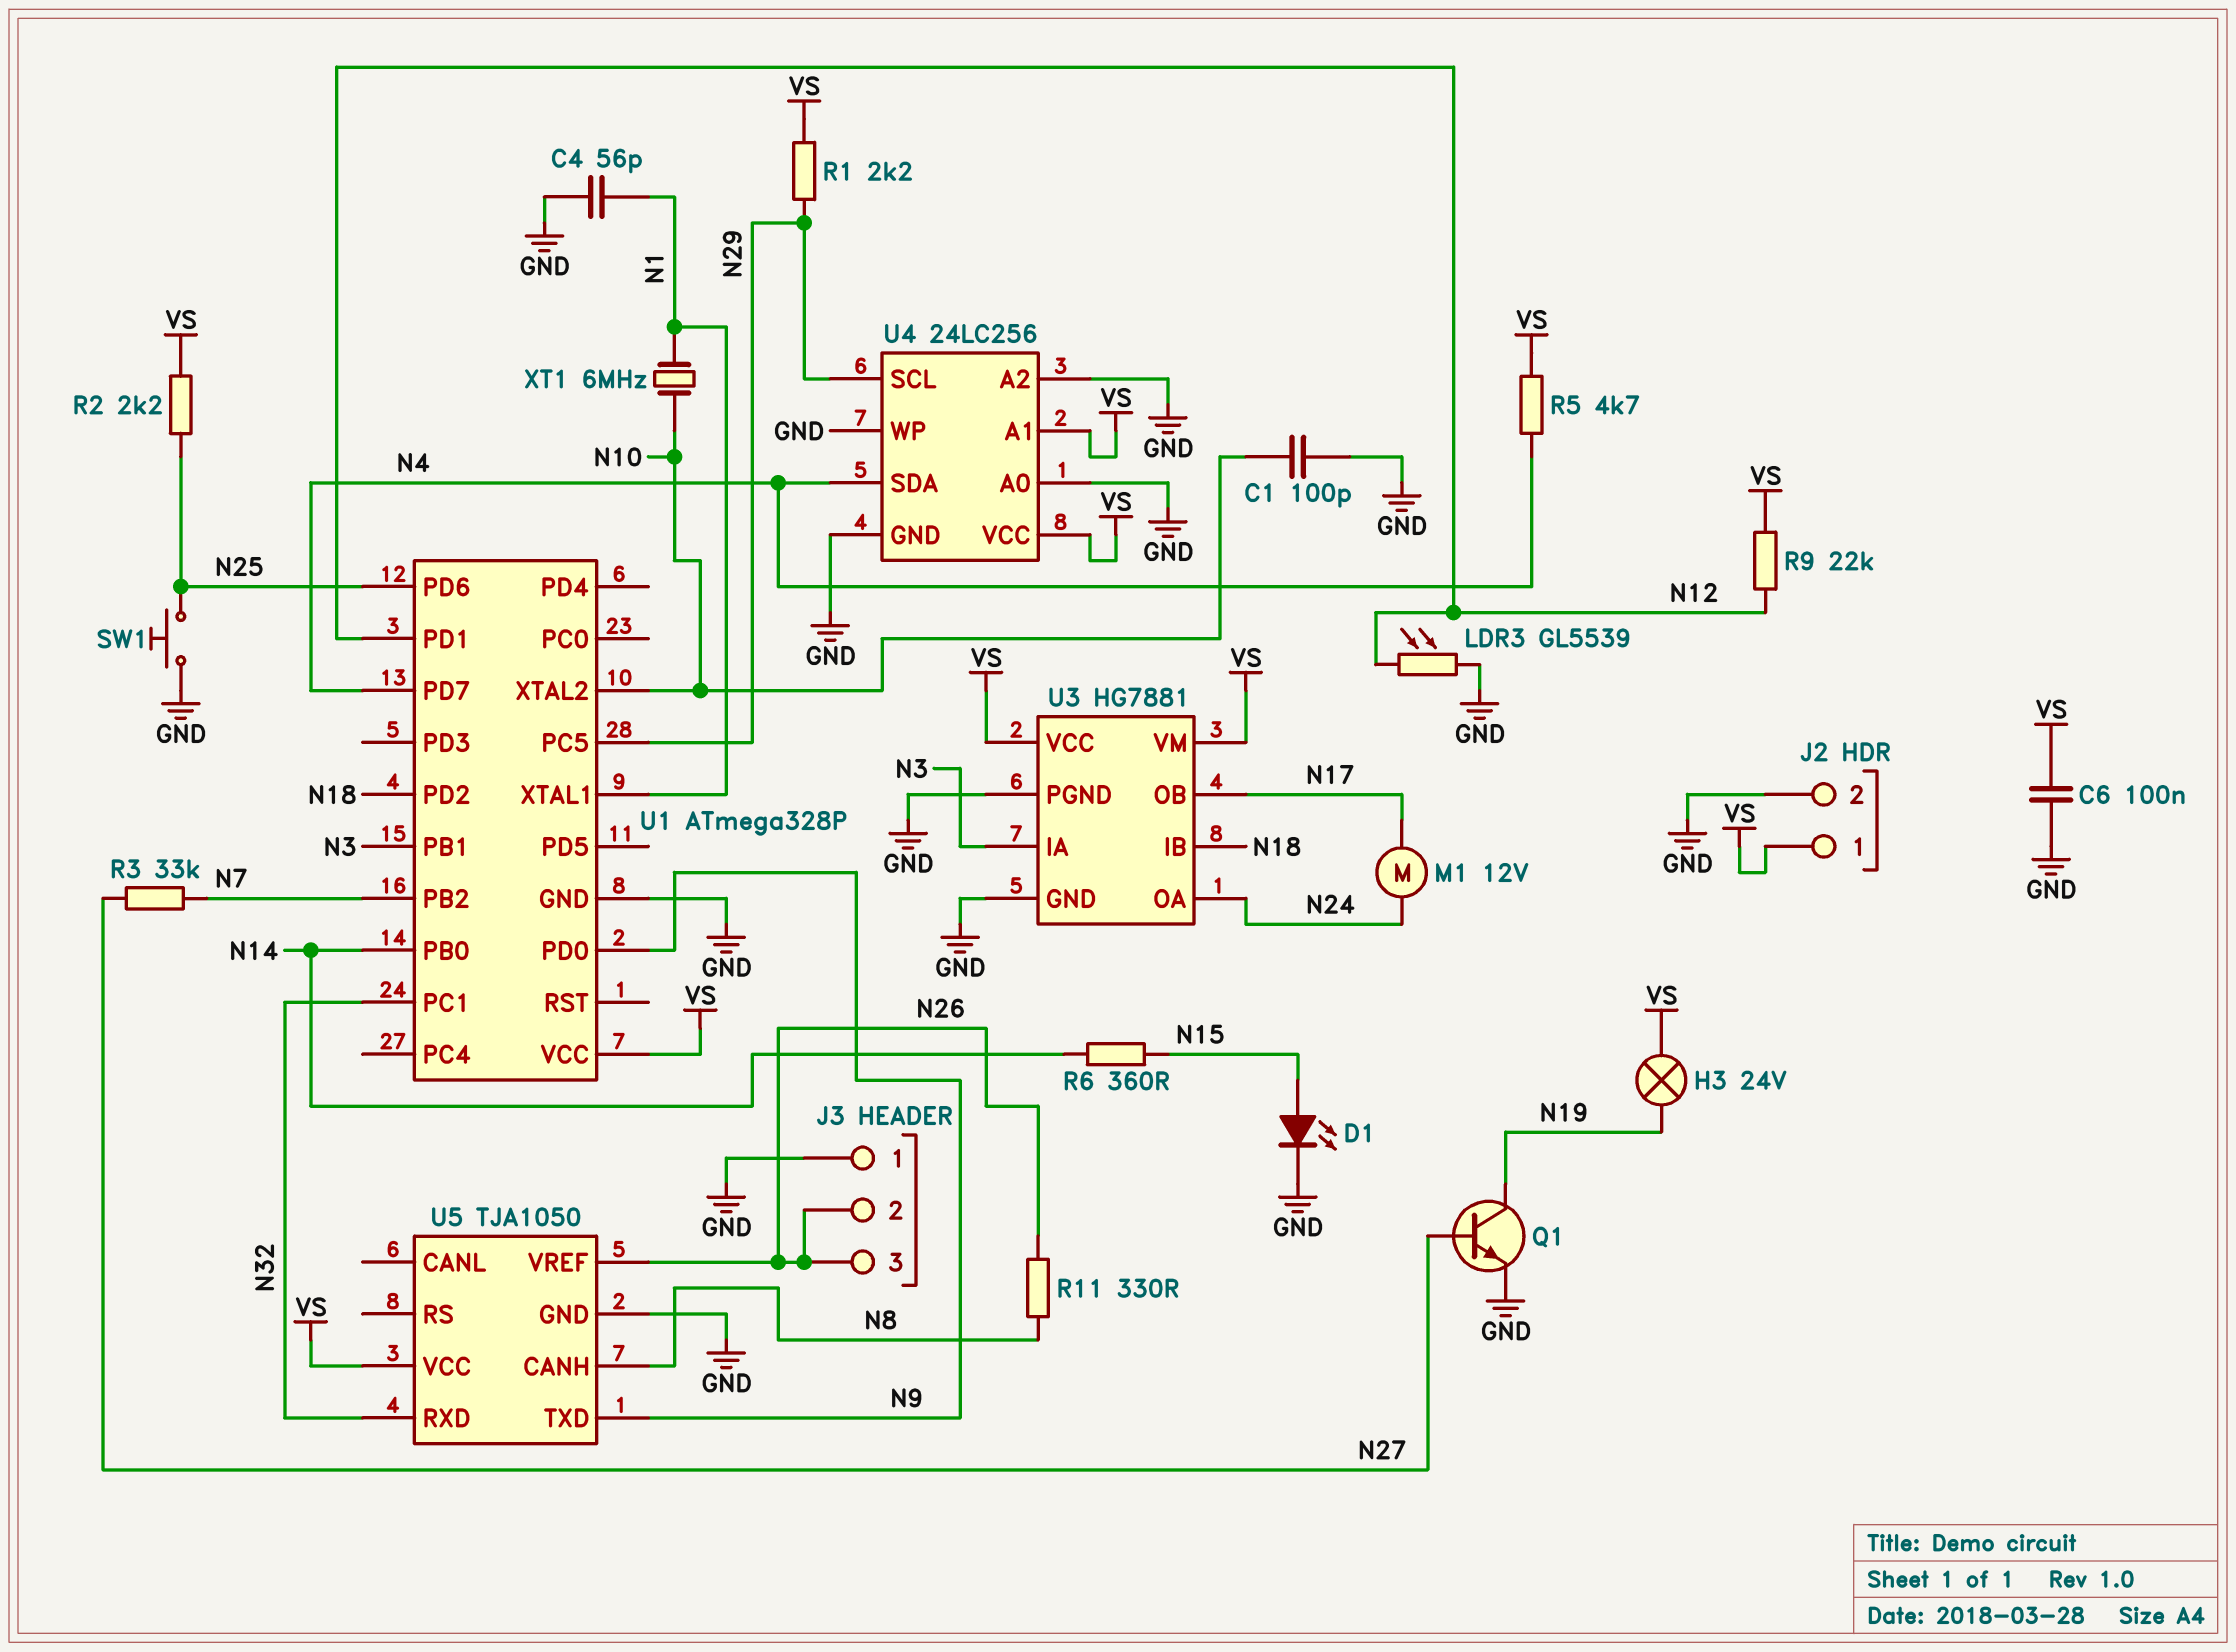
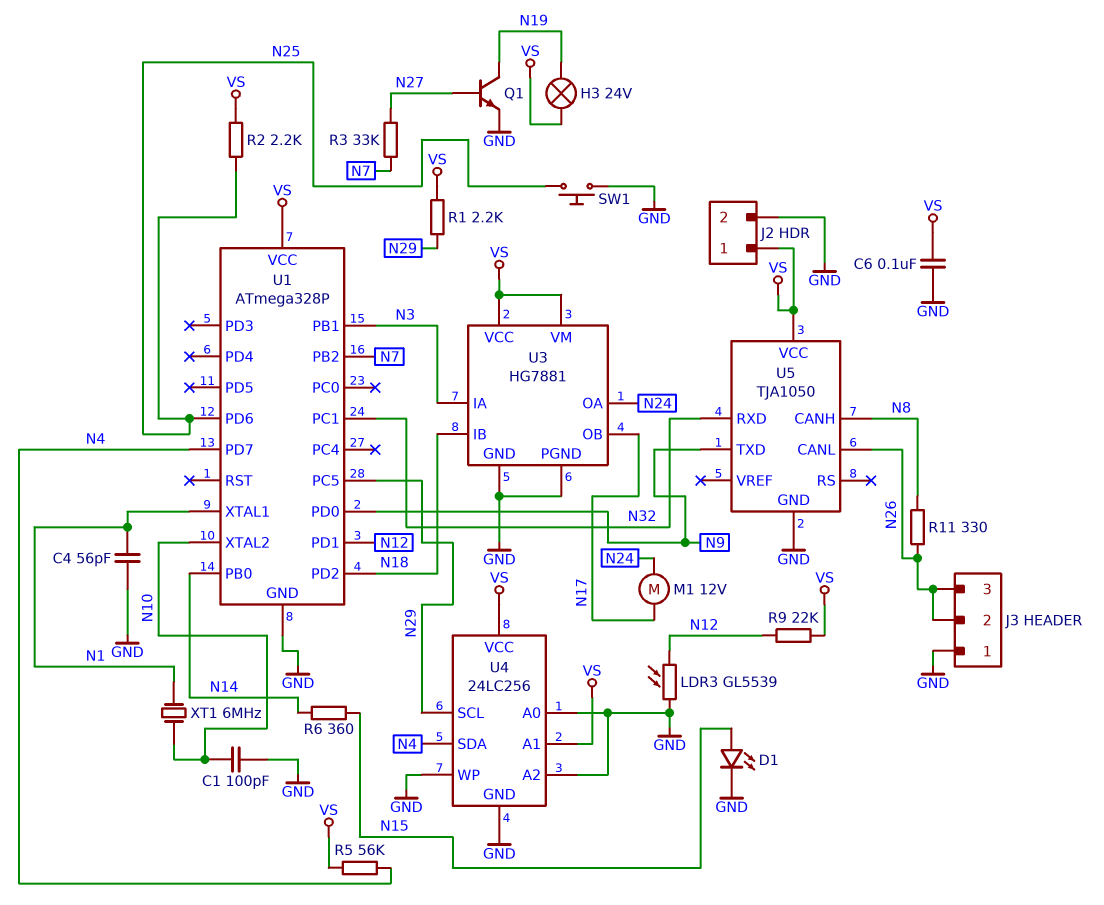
R5: 4.7k (N4, VS) -> 56k (N4, VS)
U5 pin CANL: none -> N26
U5 pin VREF: N26 -> none

